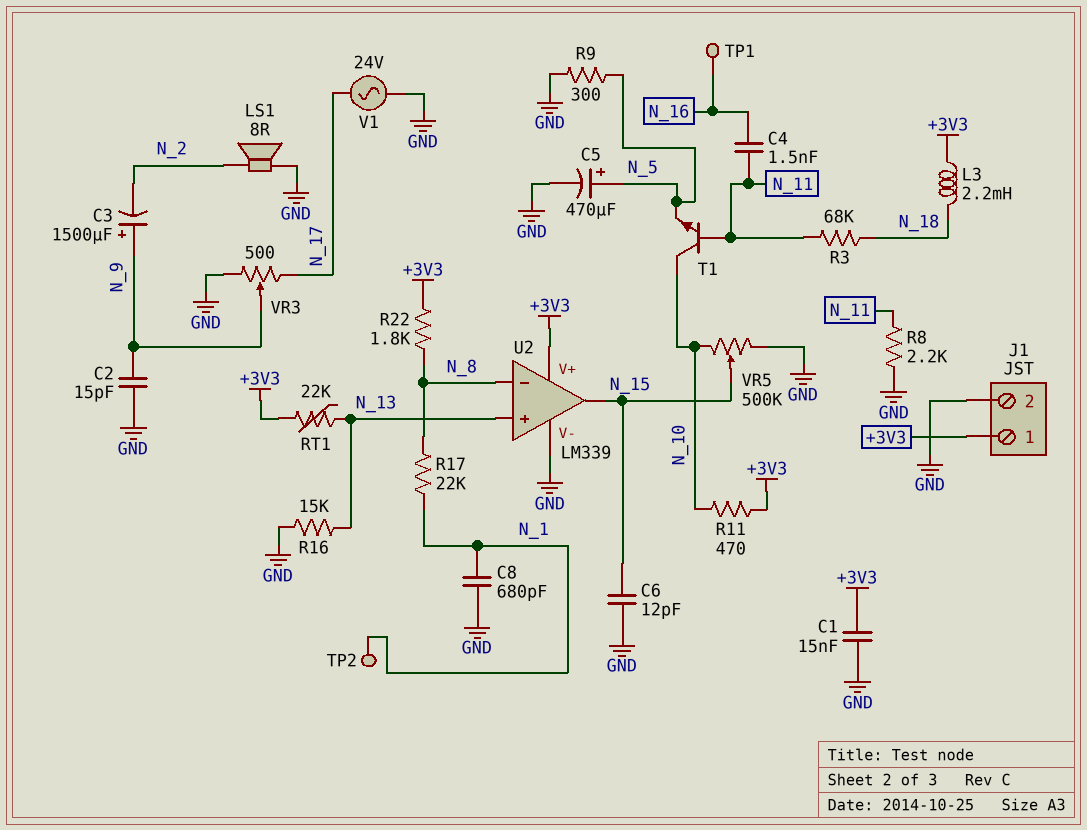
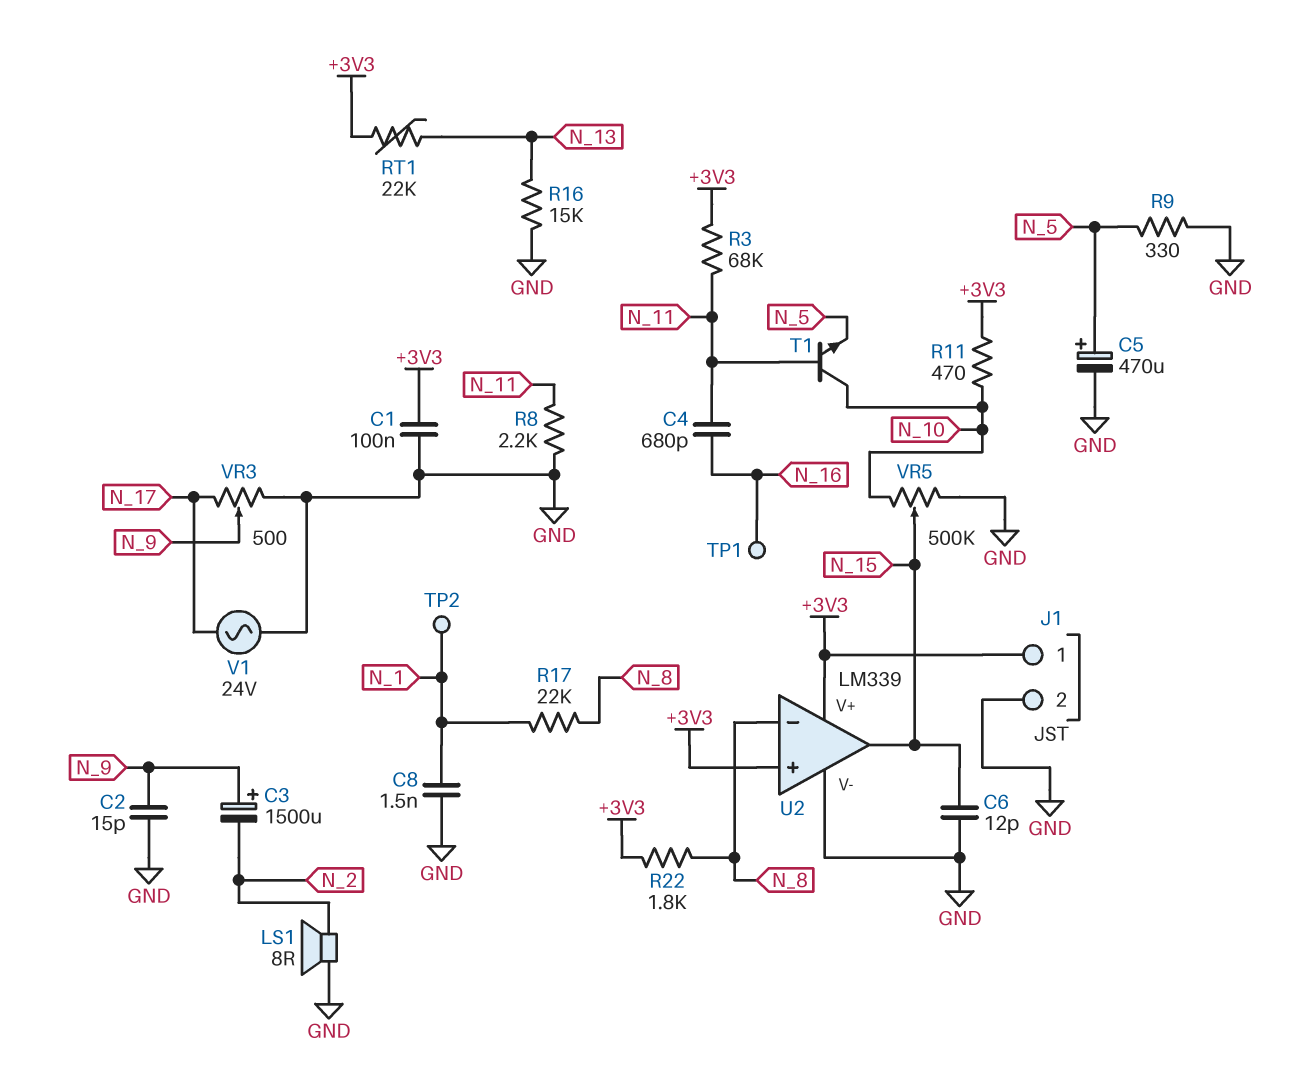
C1: 15nF (+3V3, GND) -> 100nF (+3V3, GND)
C4: 1.5nF (N_11, N_16) -> 680pF (N_11, N_16)
C8: 680pF (GND, N_1) -> 1.5nF (GND, N_1)
L3: 2.2mH (+3V3, N_18) -> none
R3: 68k (N_11, N_18) -> 68k (+3V3, N_11)
R9: 300 (GND, N_5) -> 330 (GND, N_5)
U2 pin in+: N_13 -> +3V3

